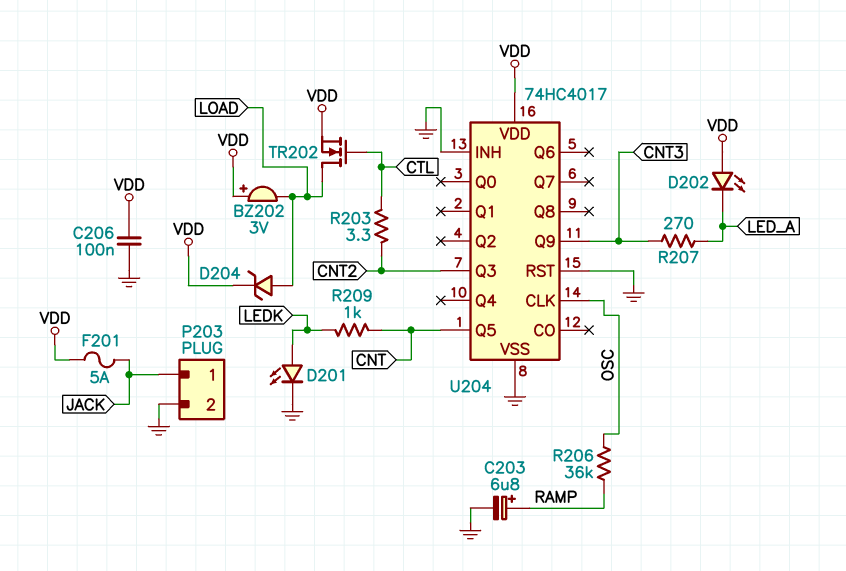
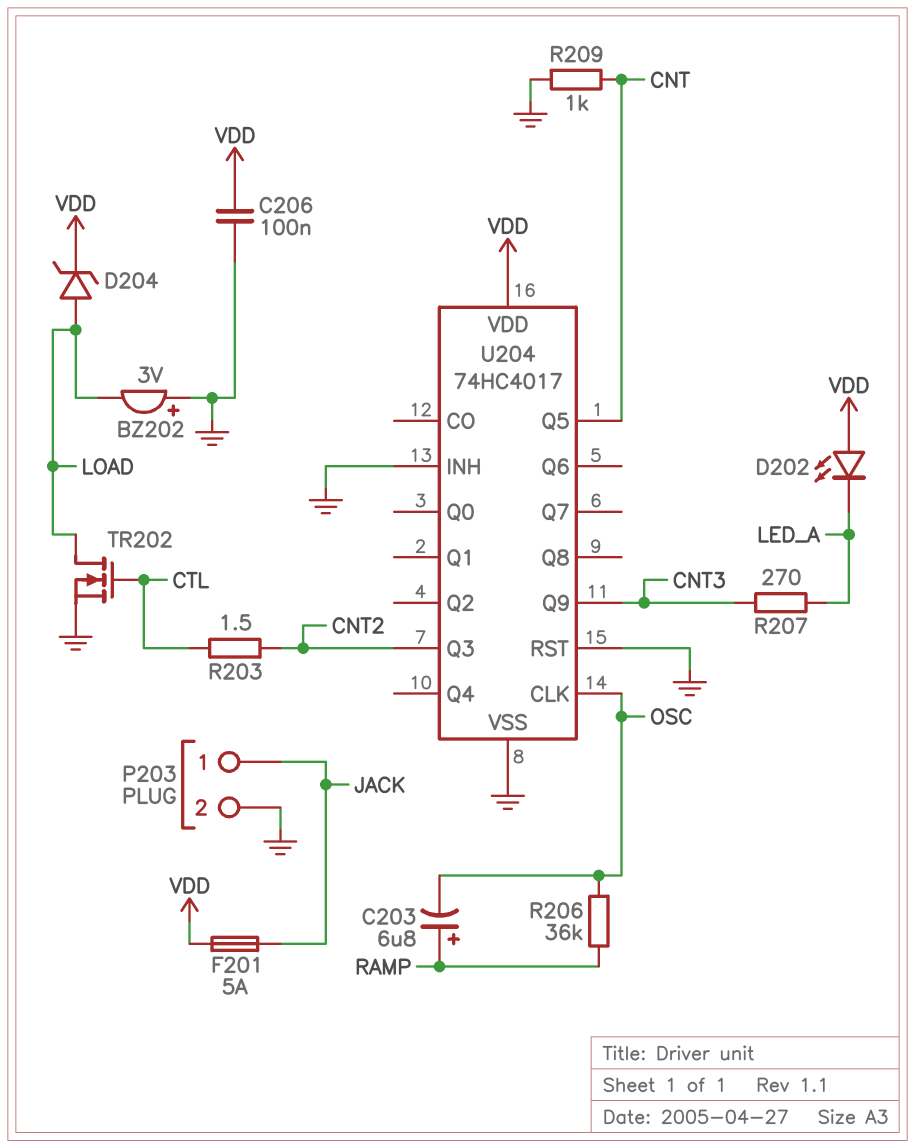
BZ202: buzzer 3V (plus VDD, minus LOAD) -> buzzer 3V (plus GND, minus LOAD)
C203: 6.8uF (plus RAMP, minus GND) -> 6.8uF (plus RAMP, minus OSC)
D201: LED (A LEDK, K GND) -> none
R203: 3.3 (CNT2, CTL) -> 1.5 (CNT2, CTL)
R209: 1k (CNT, LEDK) -> 1k (CNT, GND)
TR202: NMOS (G CTL, D LOAD, S VDD) -> NMOS (G CTL, D LOAD, S GND)

